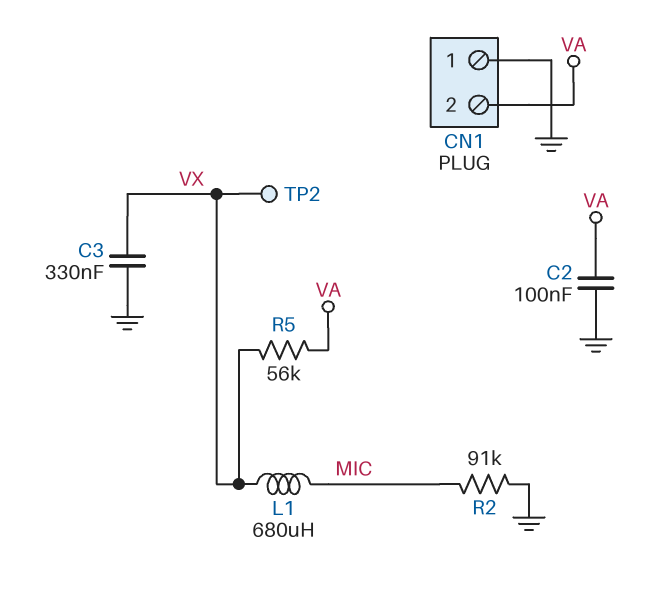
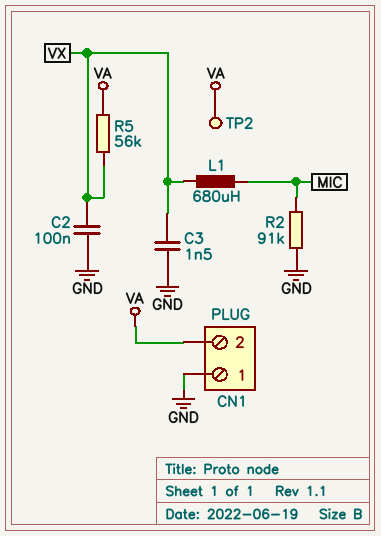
C2: 100nF (GND, VA) -> 100nF (GND, VX)
C3: 330nF (GND, VX) -> 1.5nF (GND, VX)
TP2: test point (VX) -> test point (VA)

